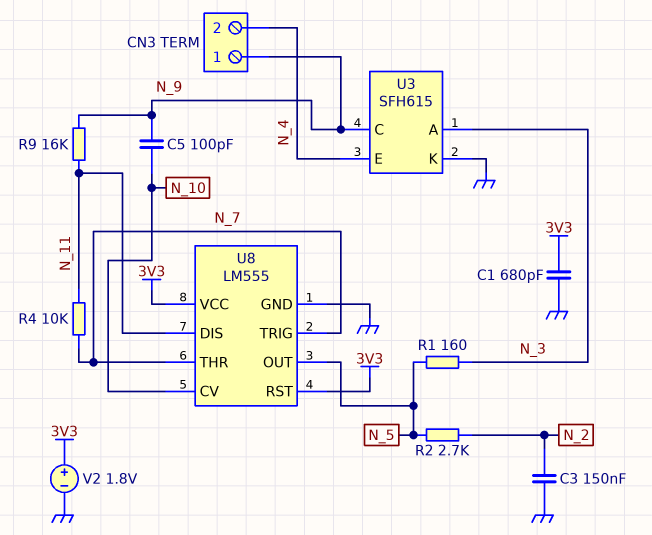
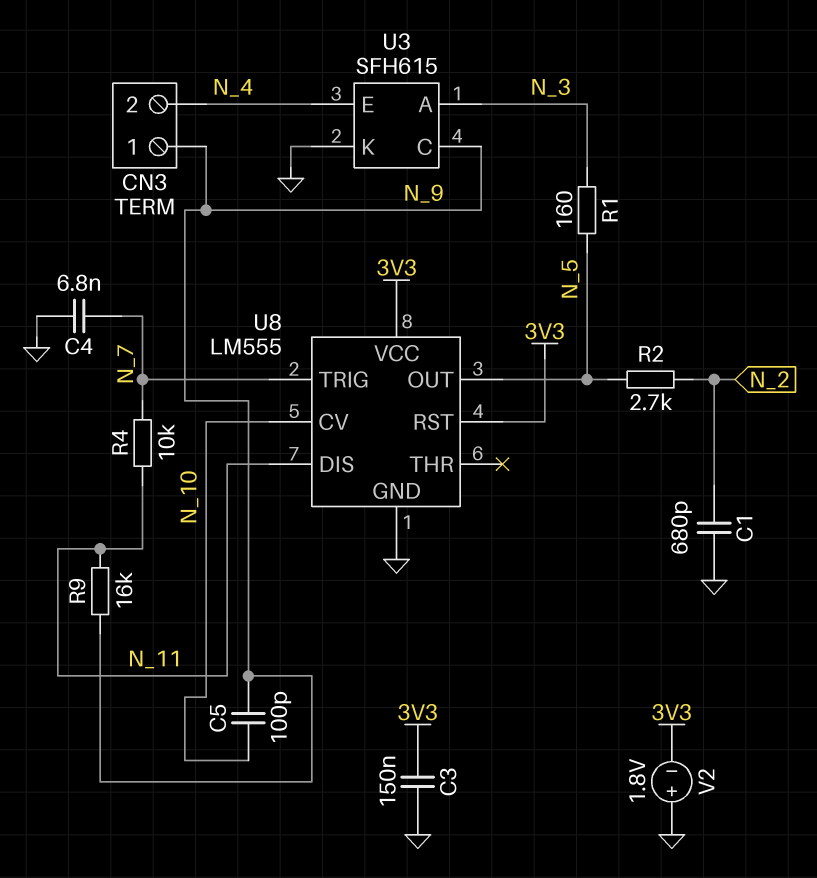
C1: 680pF (3V3, GND) -> 680pF (GND, N_2)
C3: 150nF (GND, N_2) -> 150nF (3V3, GND)
C4: none -> 6.8nF (GND, N_7)
U8 pin THR: N_7 -> none
V2: 1.8V (plus 3V3, minus GND) -> 1.8V (plus GND, minus 3V3)

